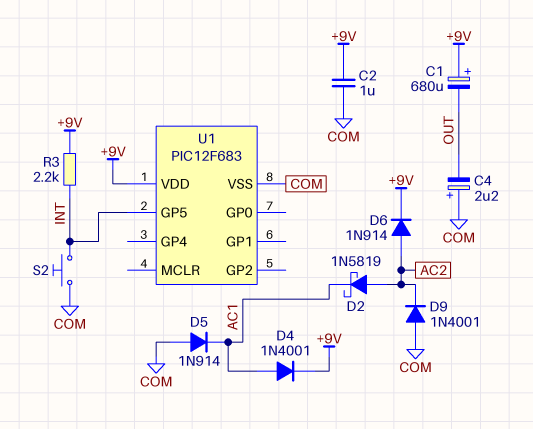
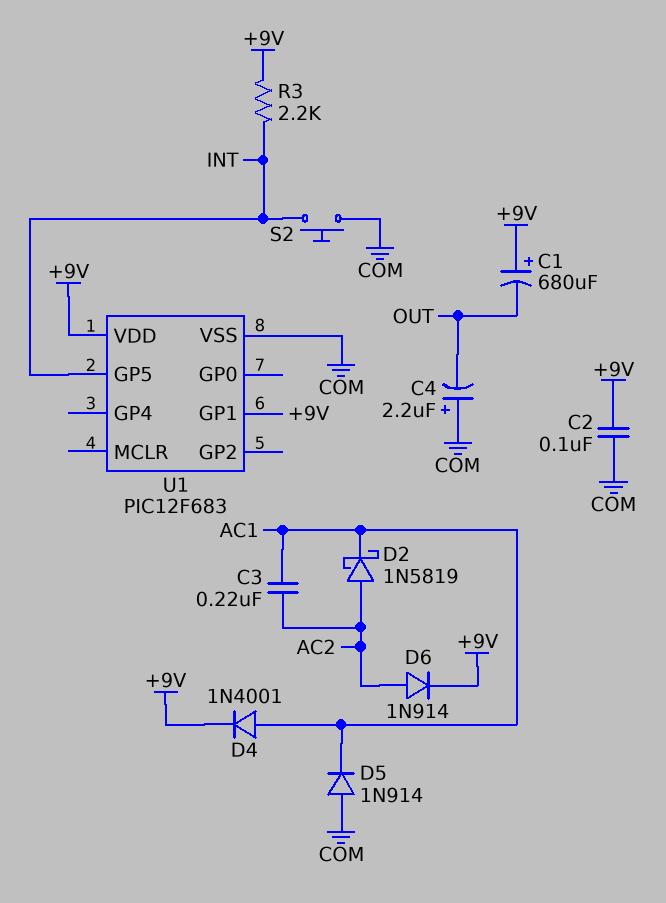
C2: 1uF (+9V, COM) -> 100nF (+9V, COM)
C3: none -> 220nF (AC1, AC2)
D9: diode 1N4001 (A COM, K AC2) -> none
U1 pin GP1: none -> +9V

